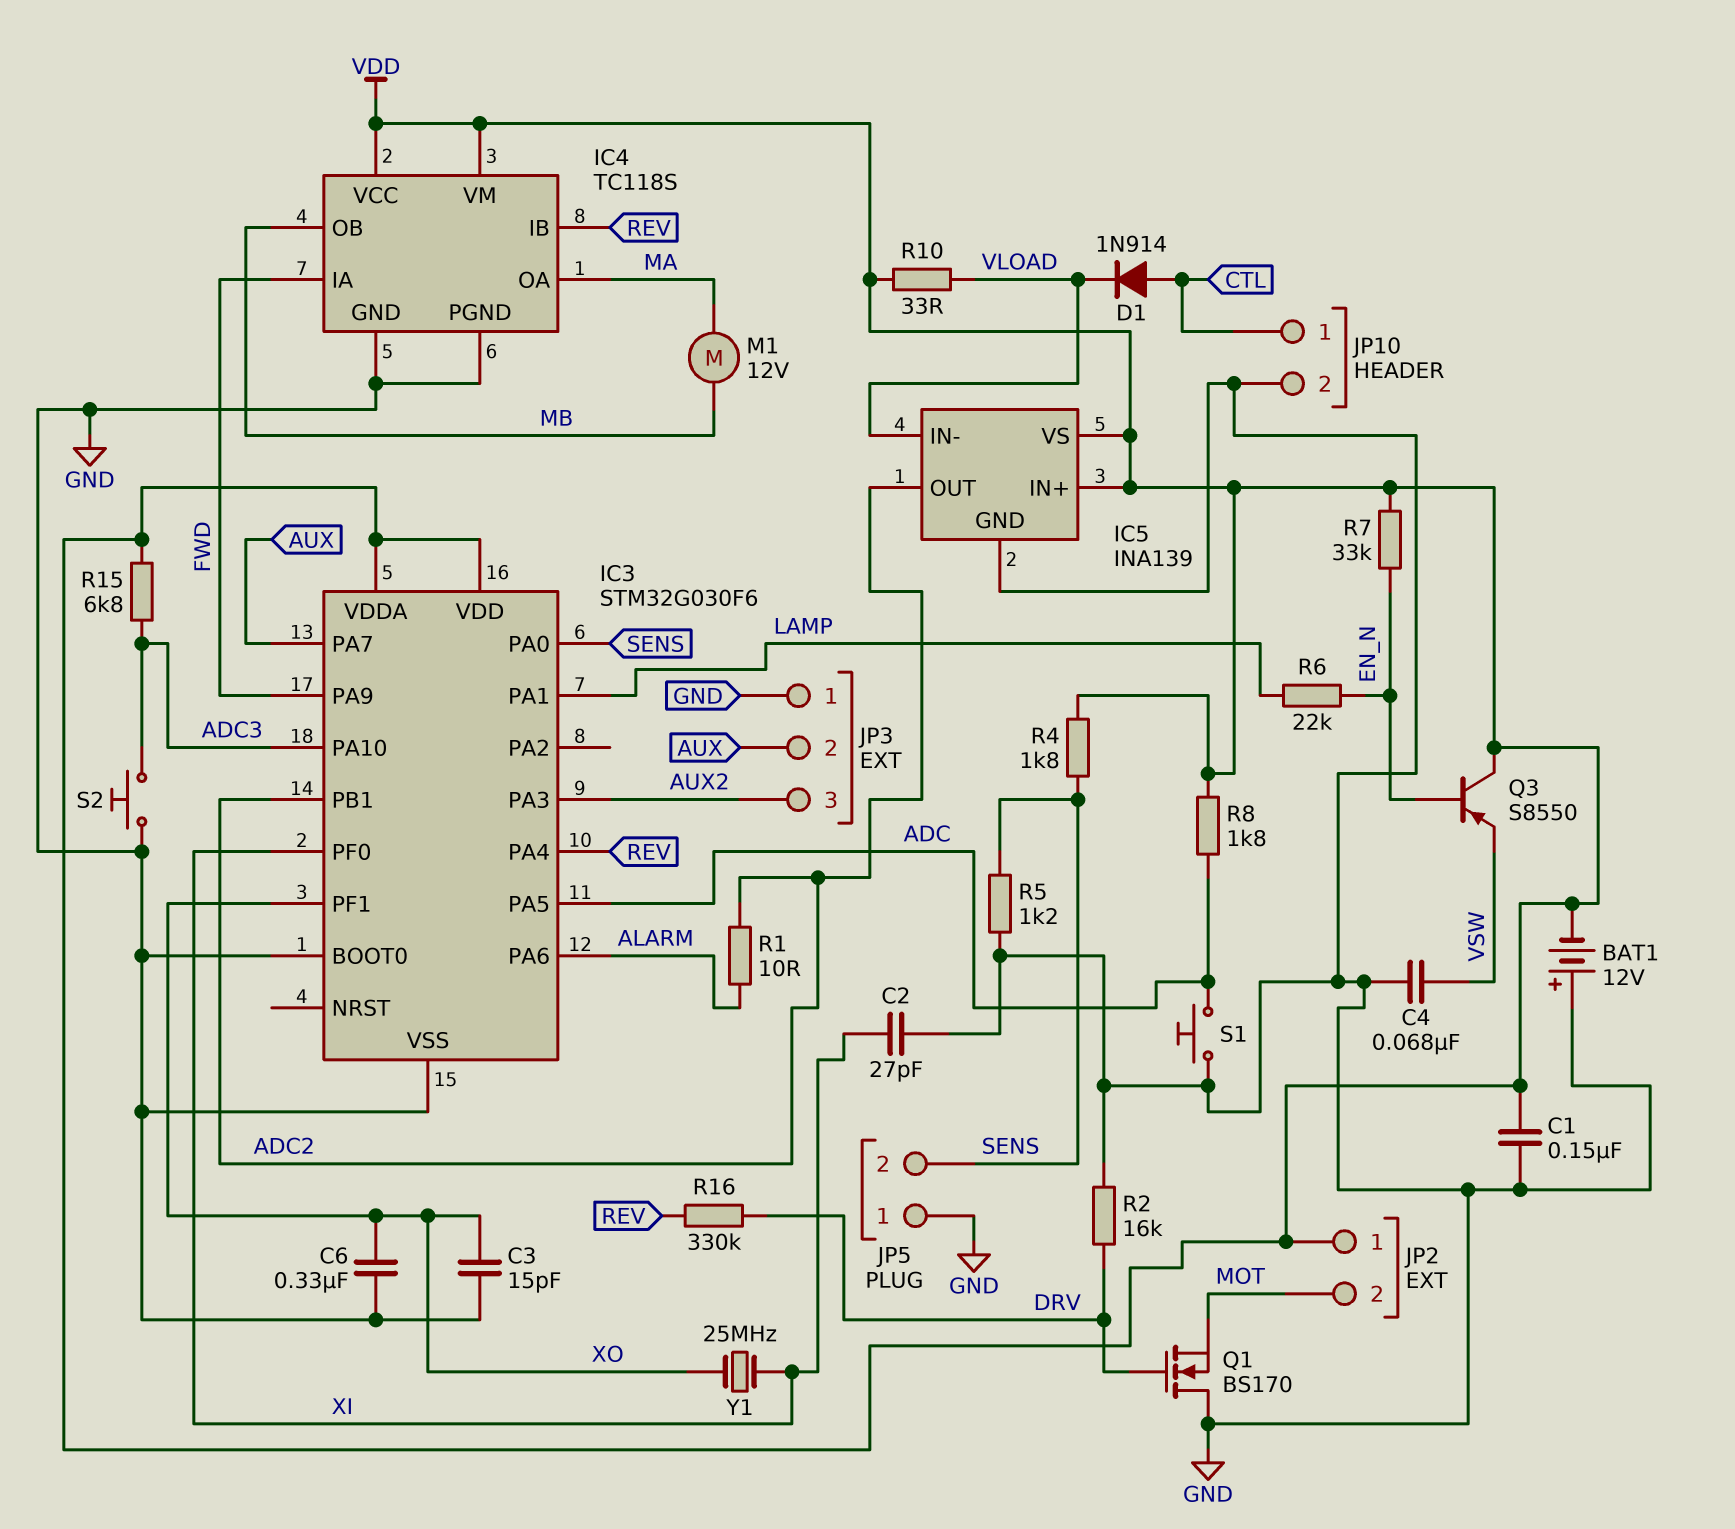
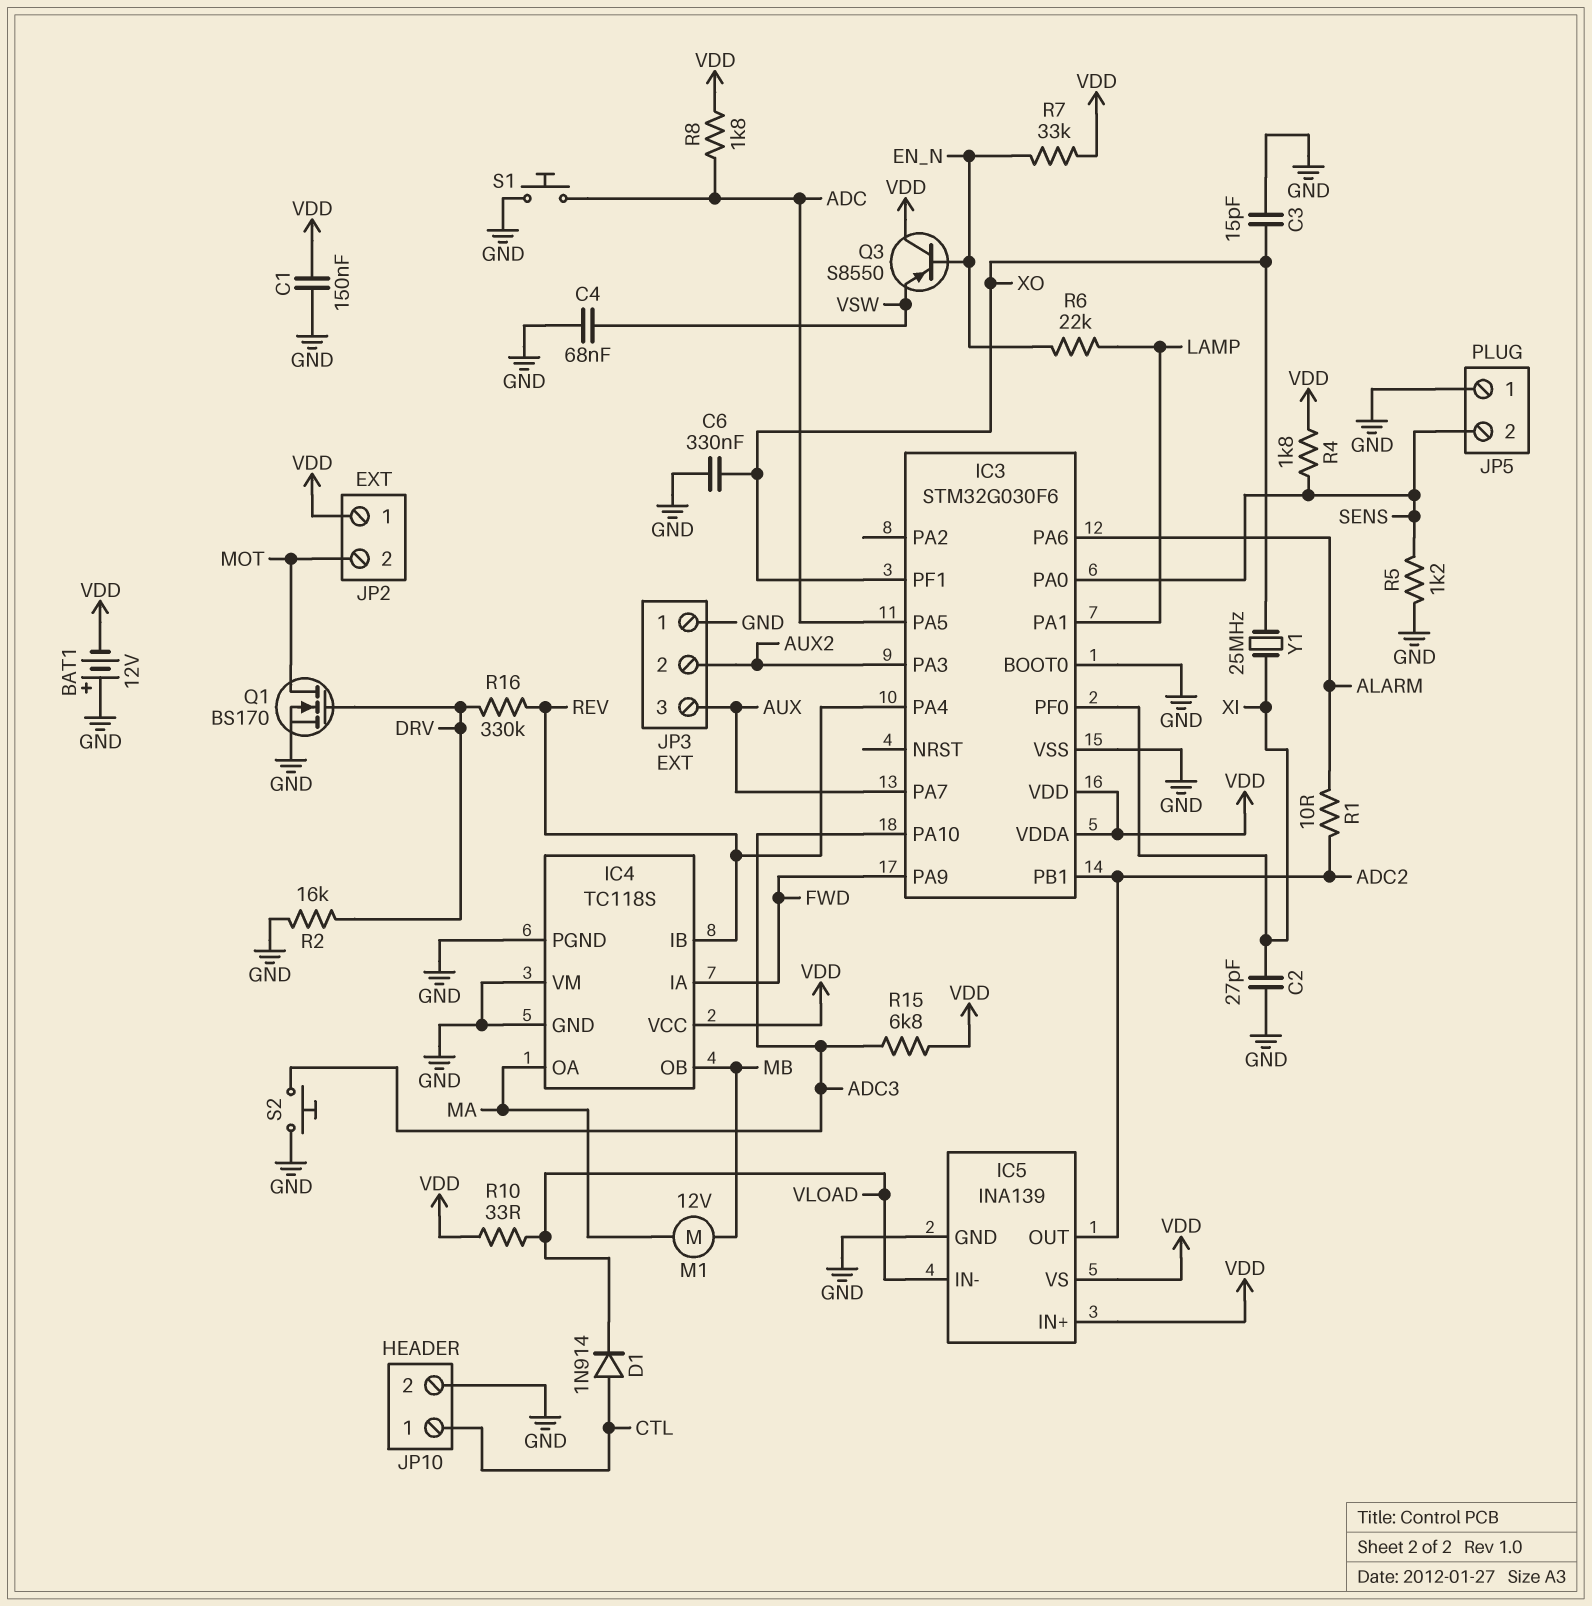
IC4 pin VM: VDD -> GND
JP3 pin 2: AUX -> AUX2
JP3 pin 3: AUX2 -> AUX
Q1: NMOS BS170 (G DRV, D GND, S MOT) -> NMOS BS170 (G DRV, D MOT, S GND)

